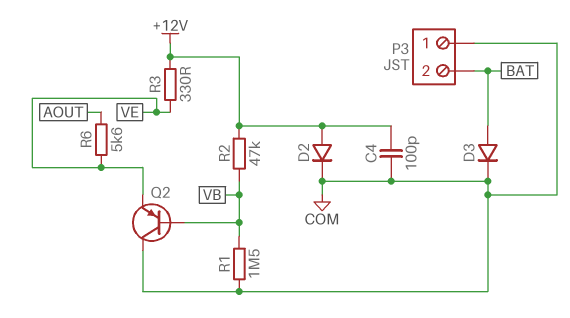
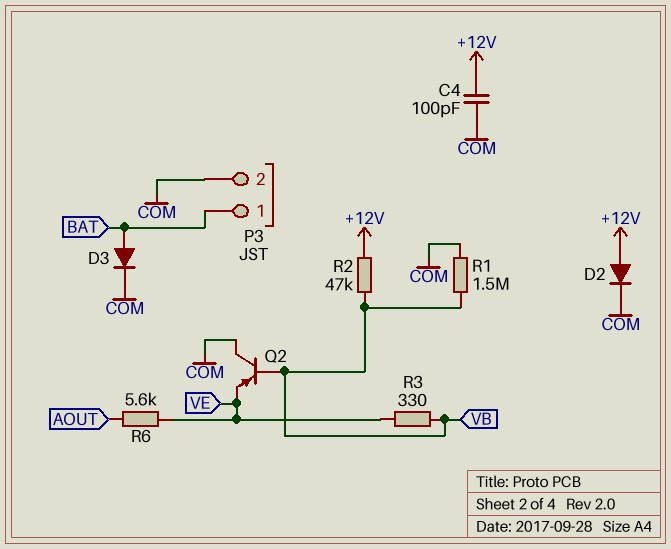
P3 pin 1: COM -> BAT
P3 pin 2: BAT -> COM
R3: 330 (+12V, VE) -> 330 (VB, VE)

